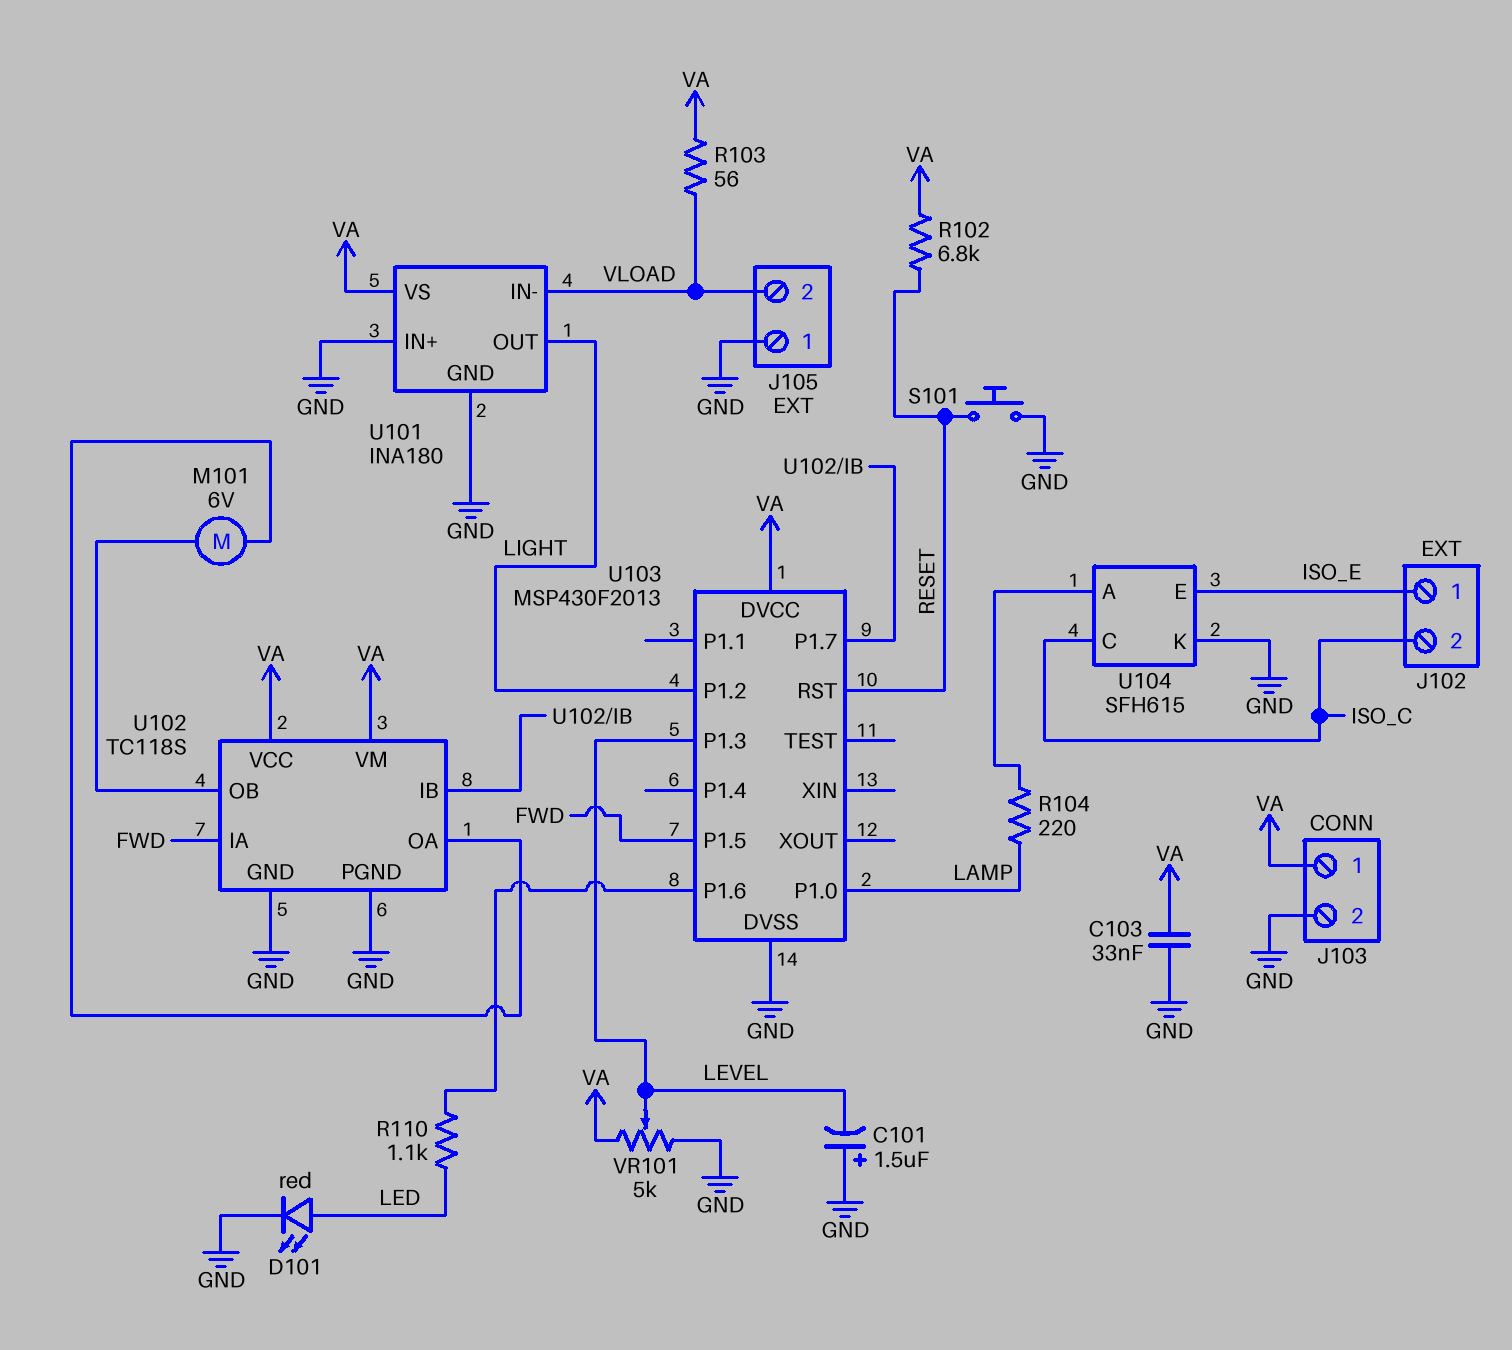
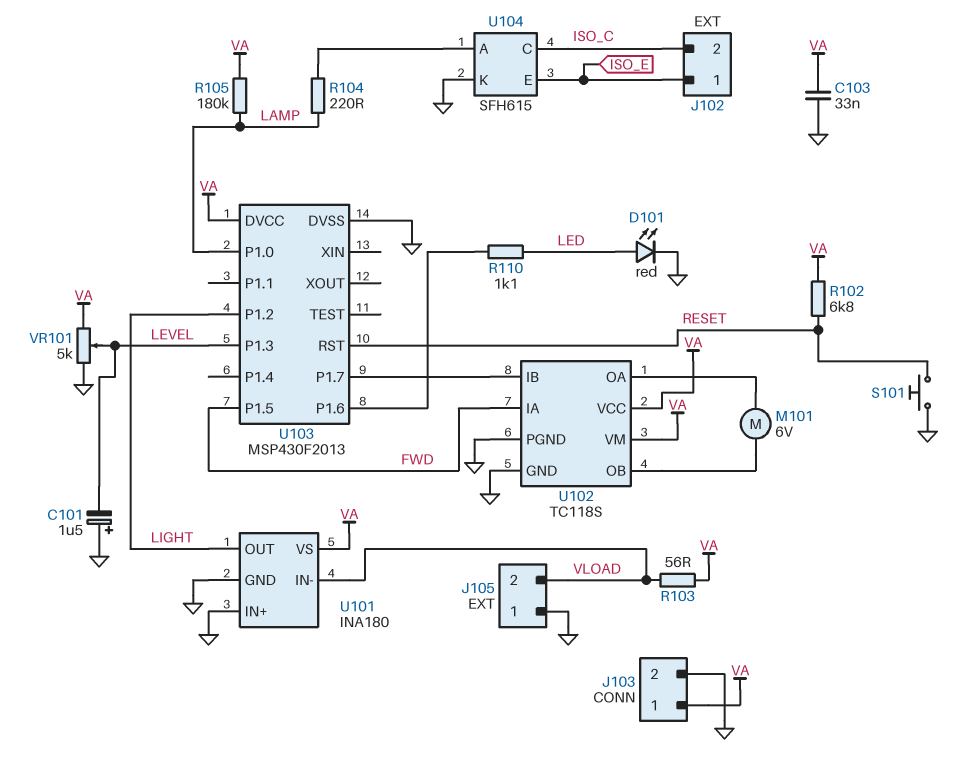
R105: none -> 180k (LAMP, VA)

